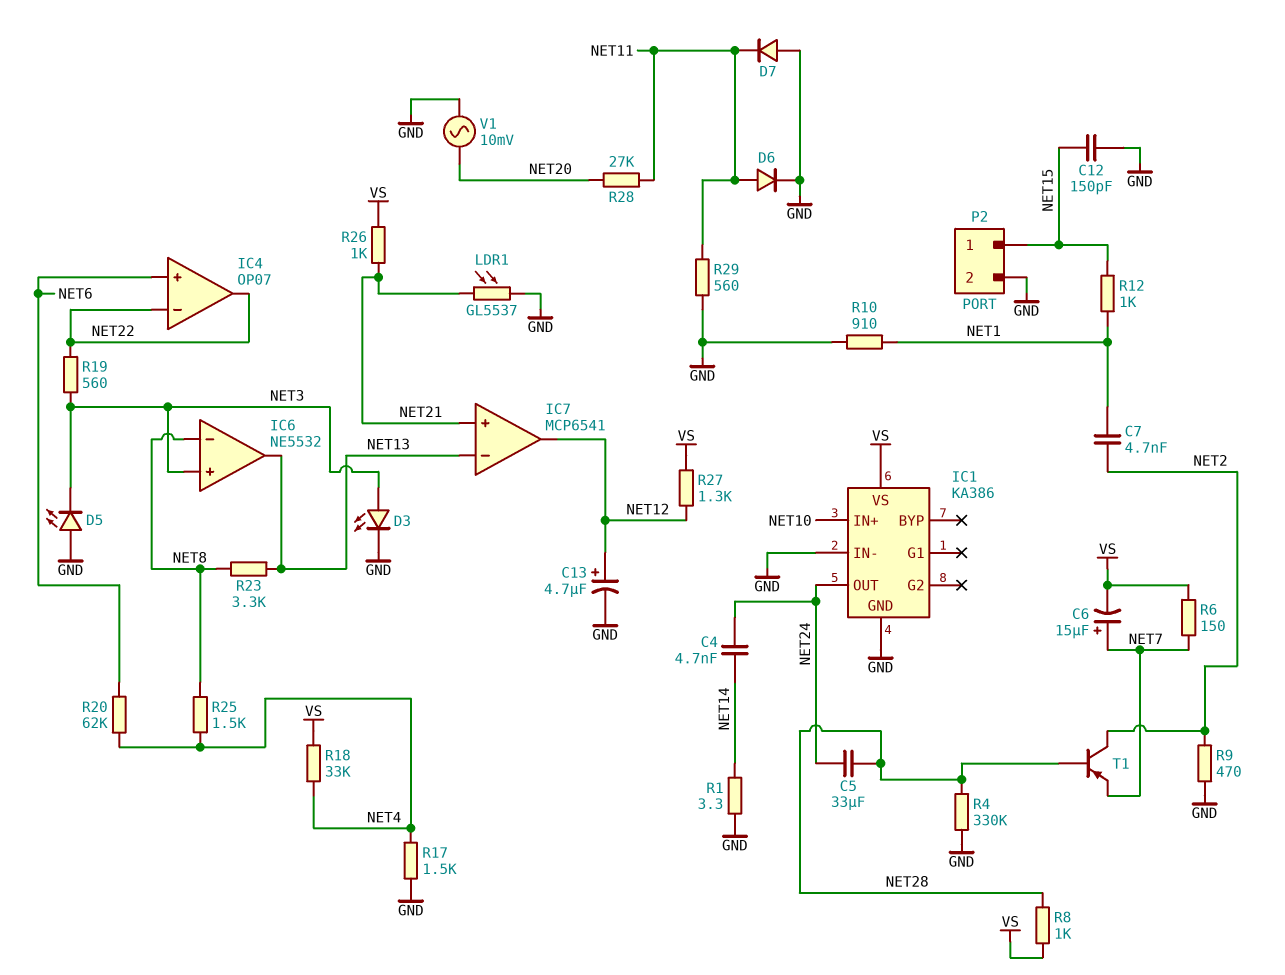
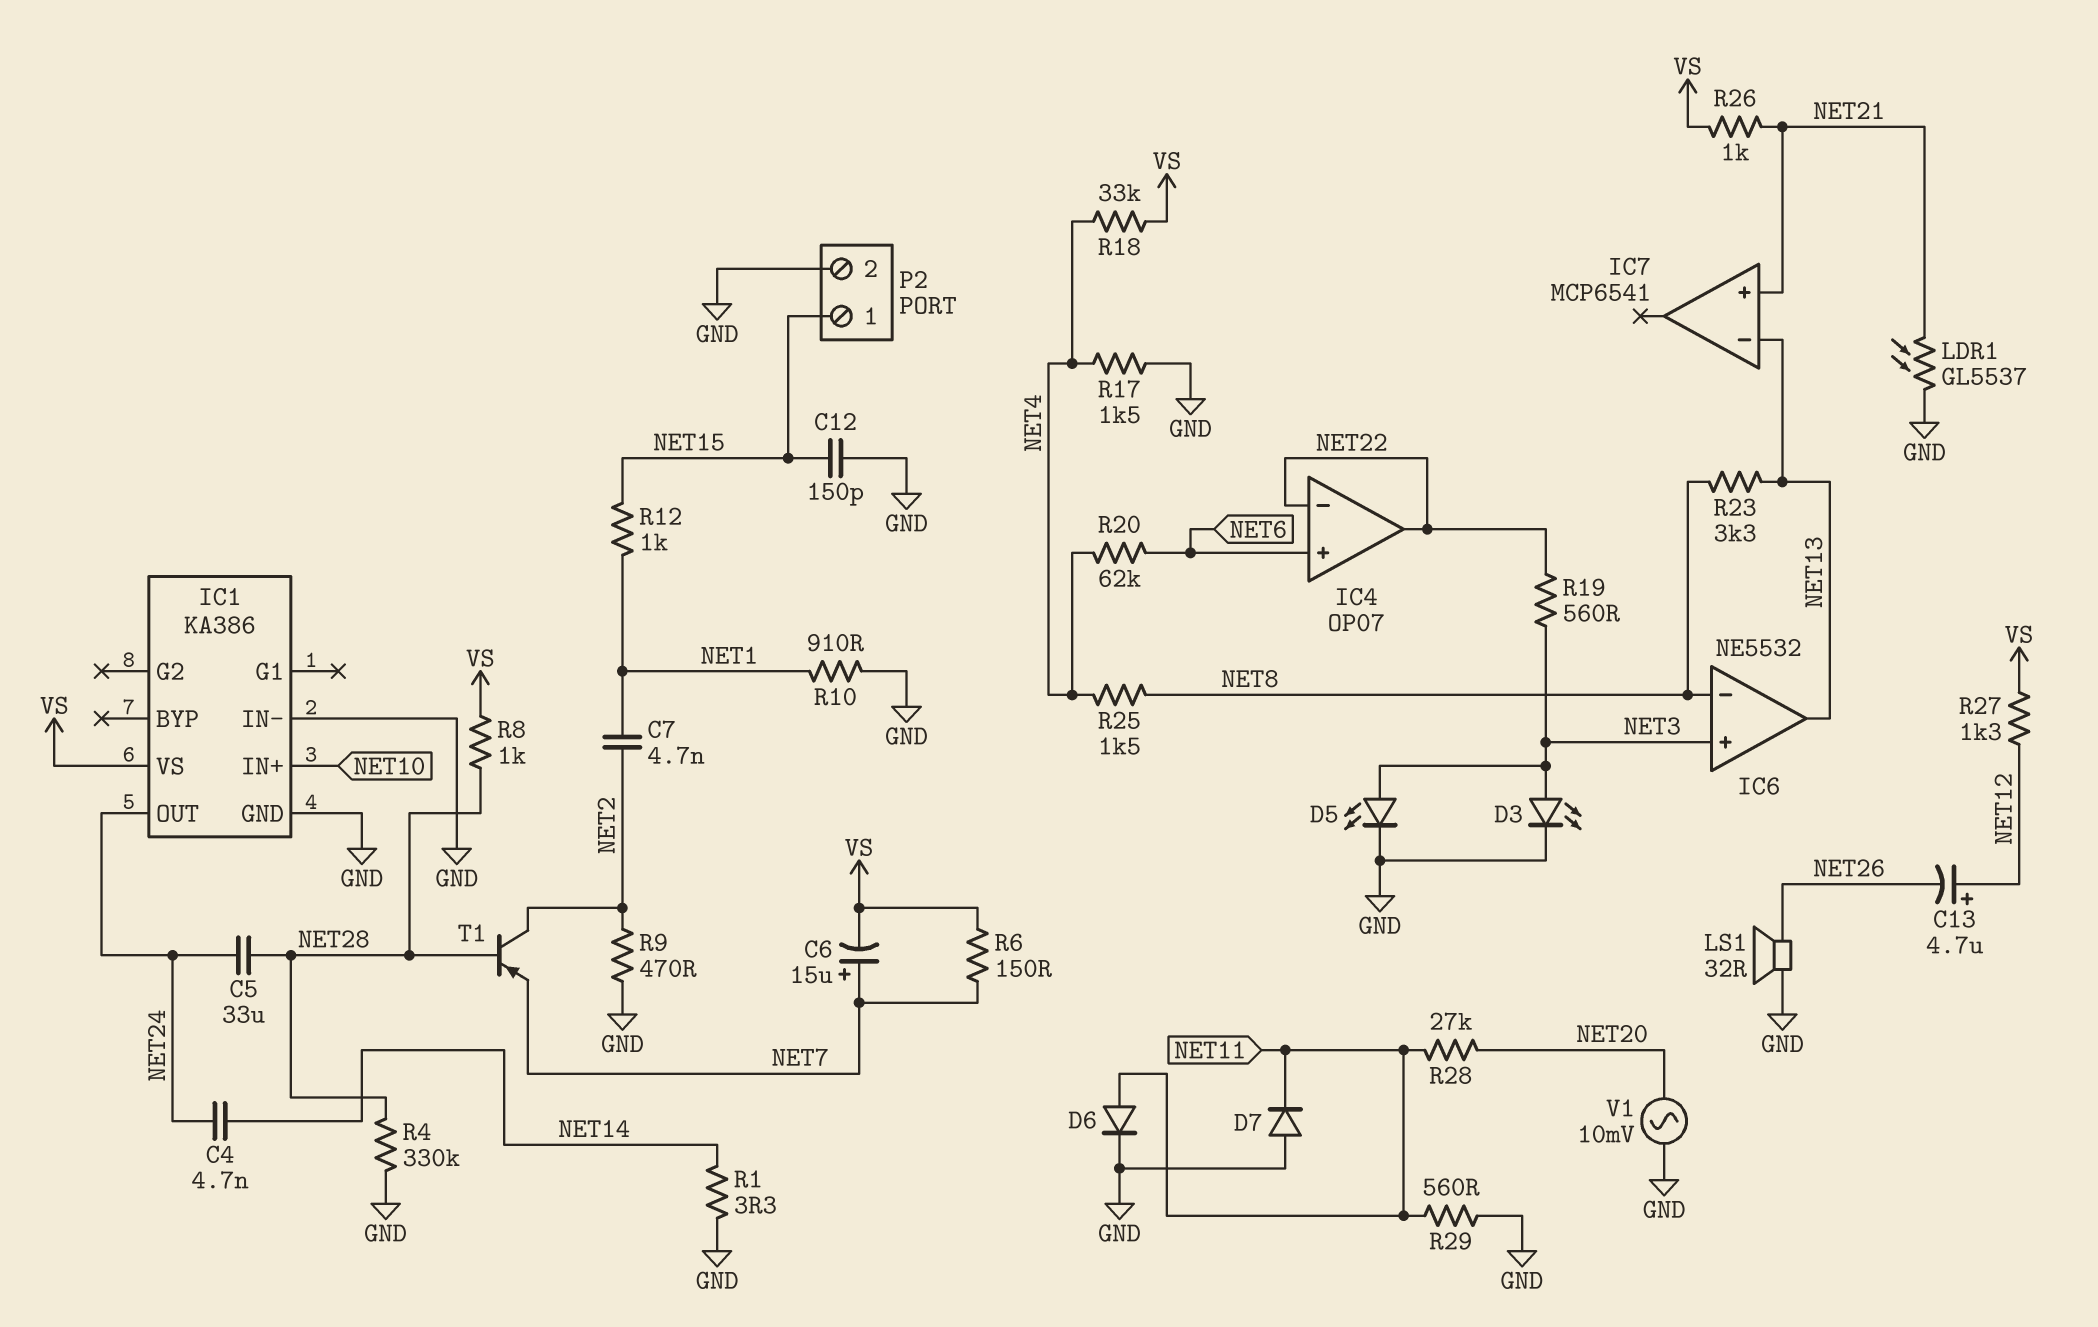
C13: 4.7uF (plus NET12, minus GND) -> 4.7uF (plus NET12, minus NET26)
D5: LED (A GND, K NET3) -> LED (A NET3, K GND)
IC7 pin out: NET12 -> none
LS1: none -> speaker 32R (GND, NET26)

